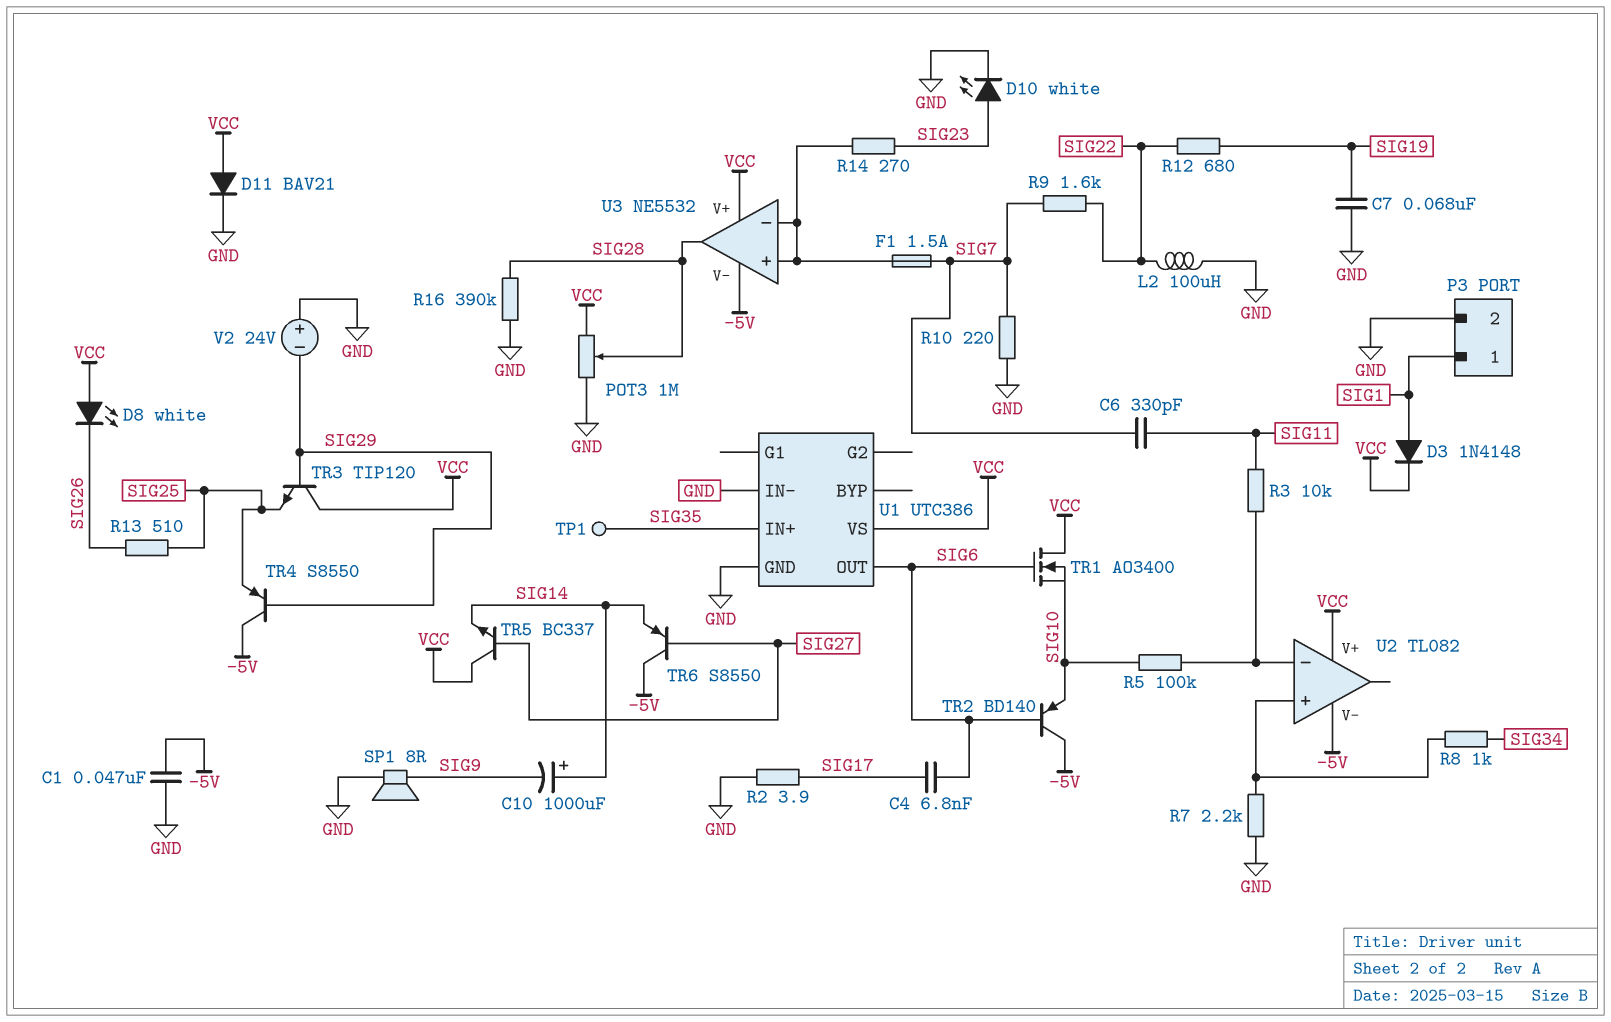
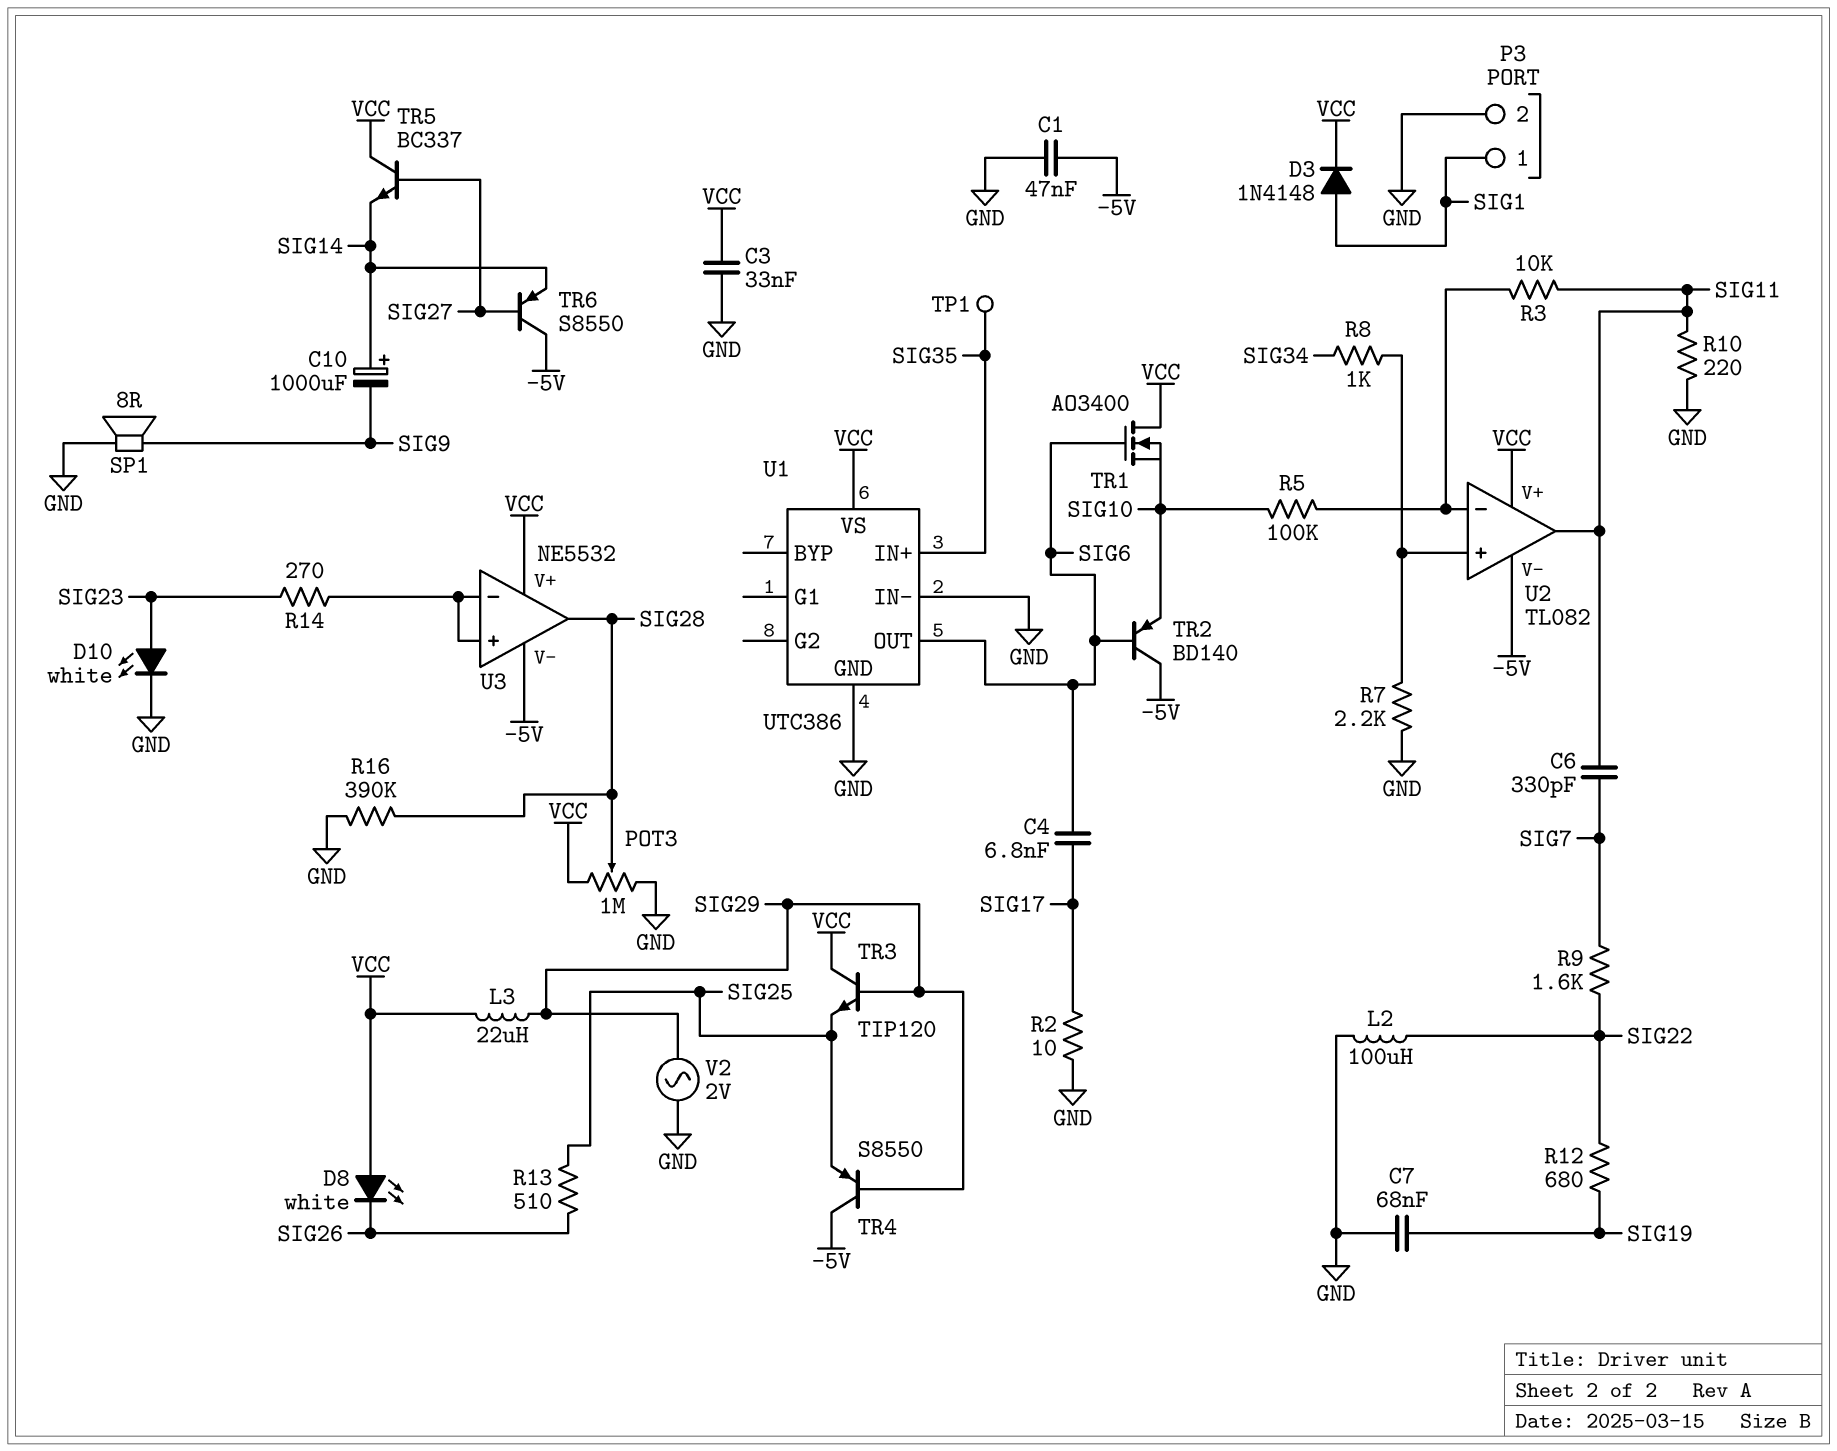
C3: none -> 33nF (GND, VCC)
D11: diode BAV21 (A VCC, K GND) -> none
F1: 1.5A (SIG7, U3/in+) -> none
L3: none -> 22uH (SIG29, VCC)
R2: 3.9 (GND, SIG17) -> 10 (GND, SIG17)
R10: 220 (GND, SIG7) -> 220 (GND, SIG11)
U2 pin out: none -> SIG11
V2: 24V (plus GND, minus SIG29) -> AC 2V (GND, SIG29)

